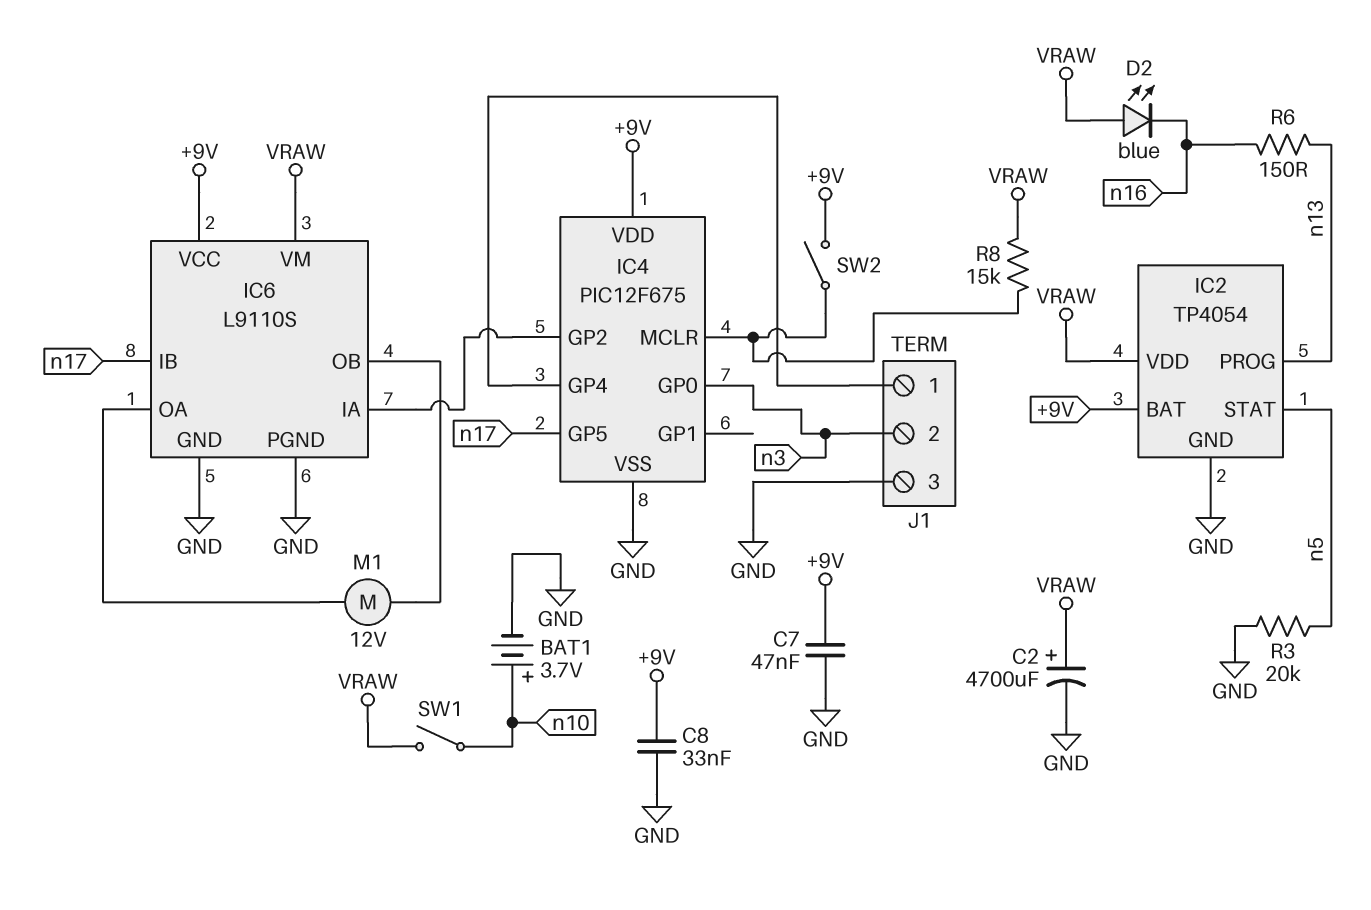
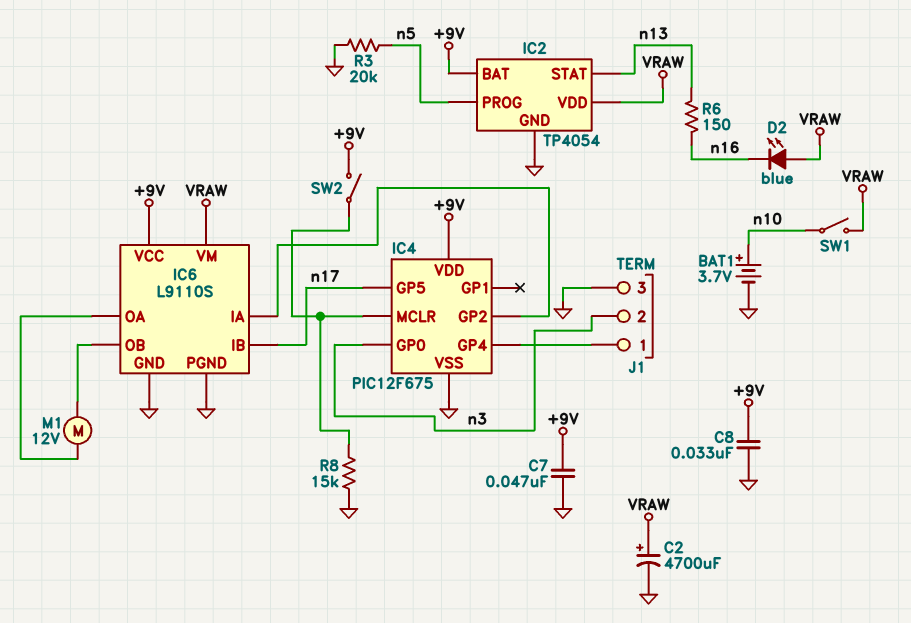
IC2 pin PROG: n13 -> n5
IC2 pin STAT: n5 -> n13
R8: 15k (IC4/MCLR, VRAW) -> 15k (GND, IC4/MCLR)

